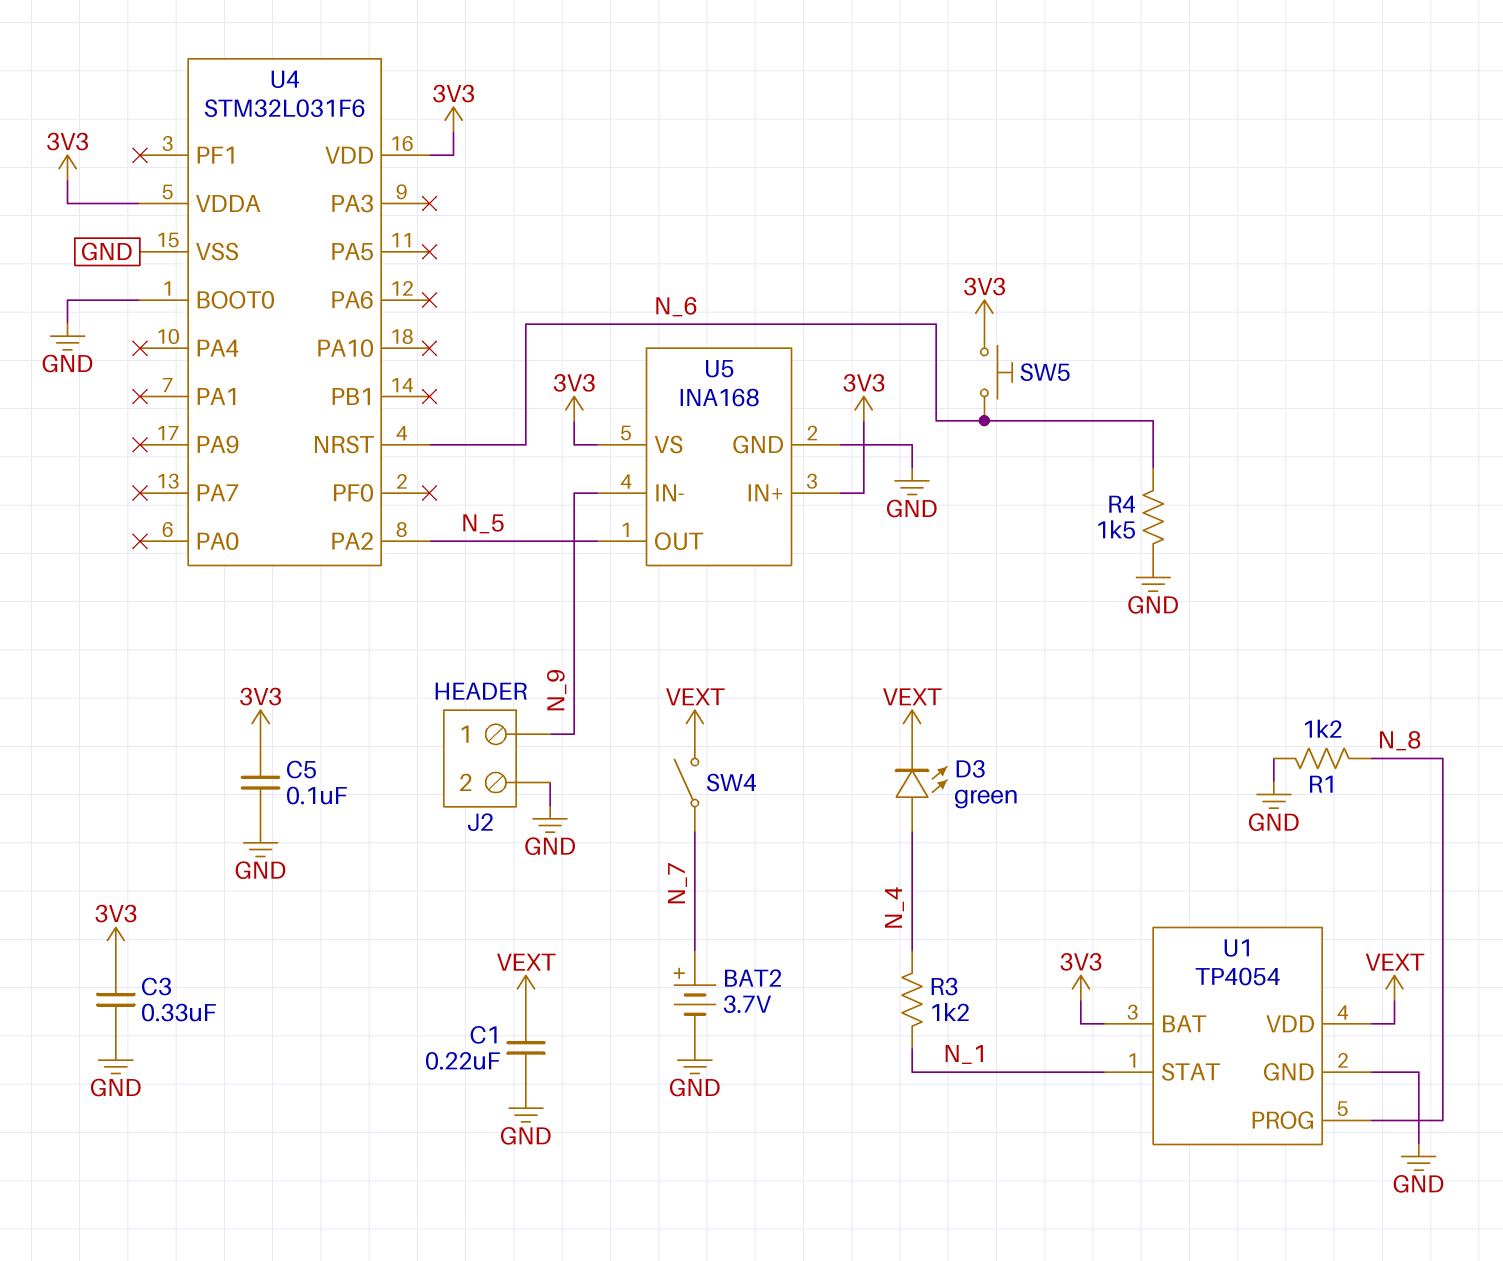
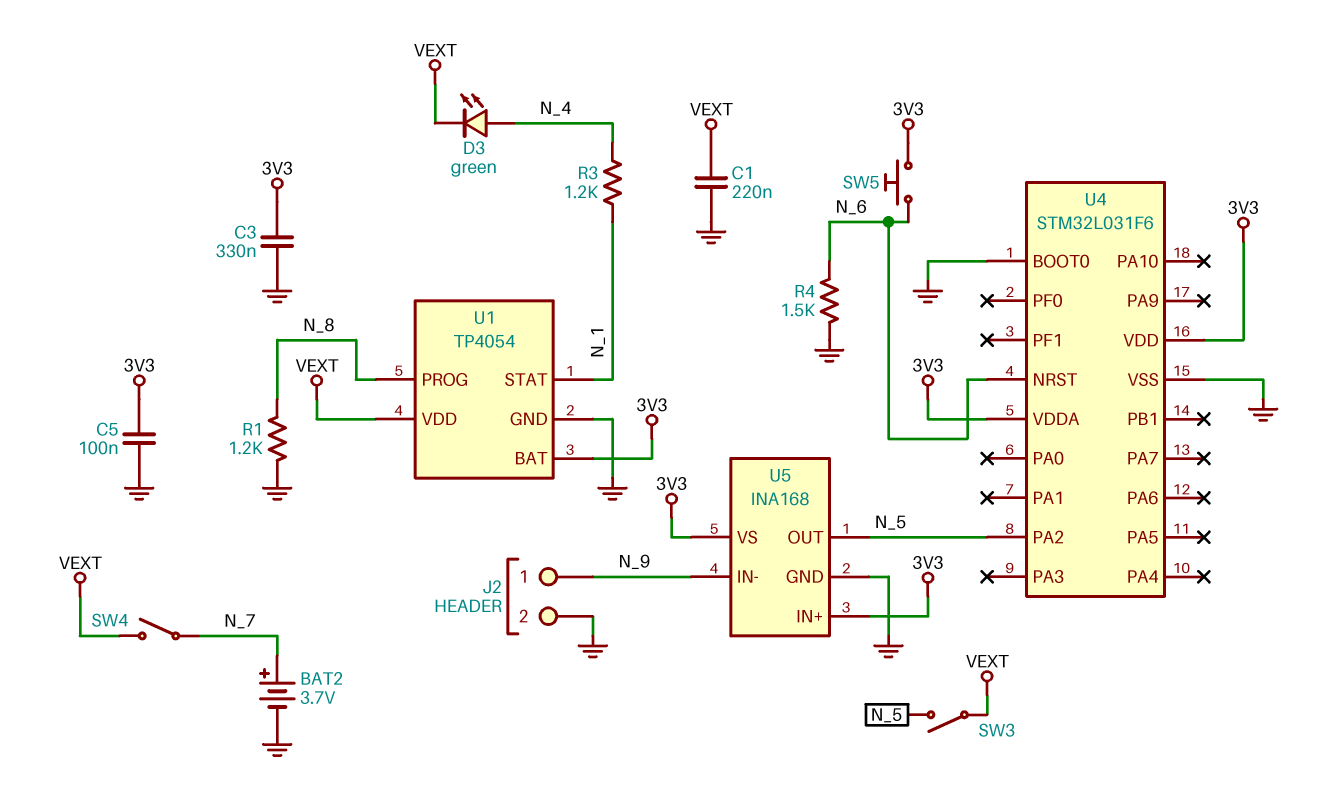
SW3: none -> switch (N_5, VEXT)

